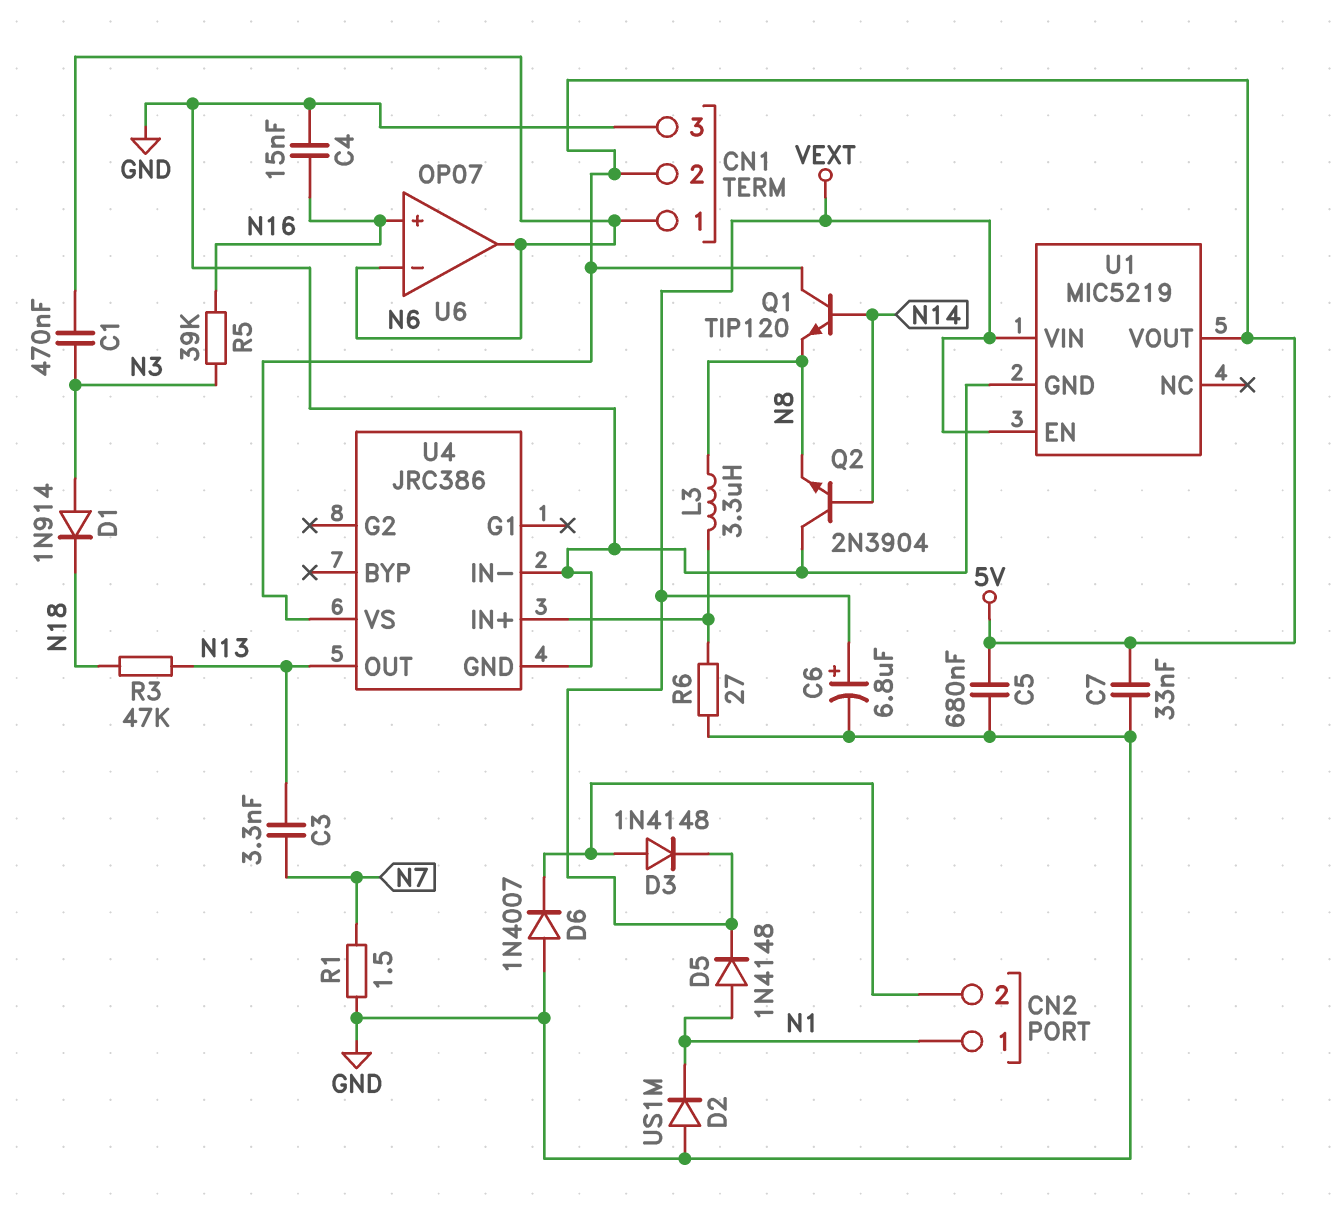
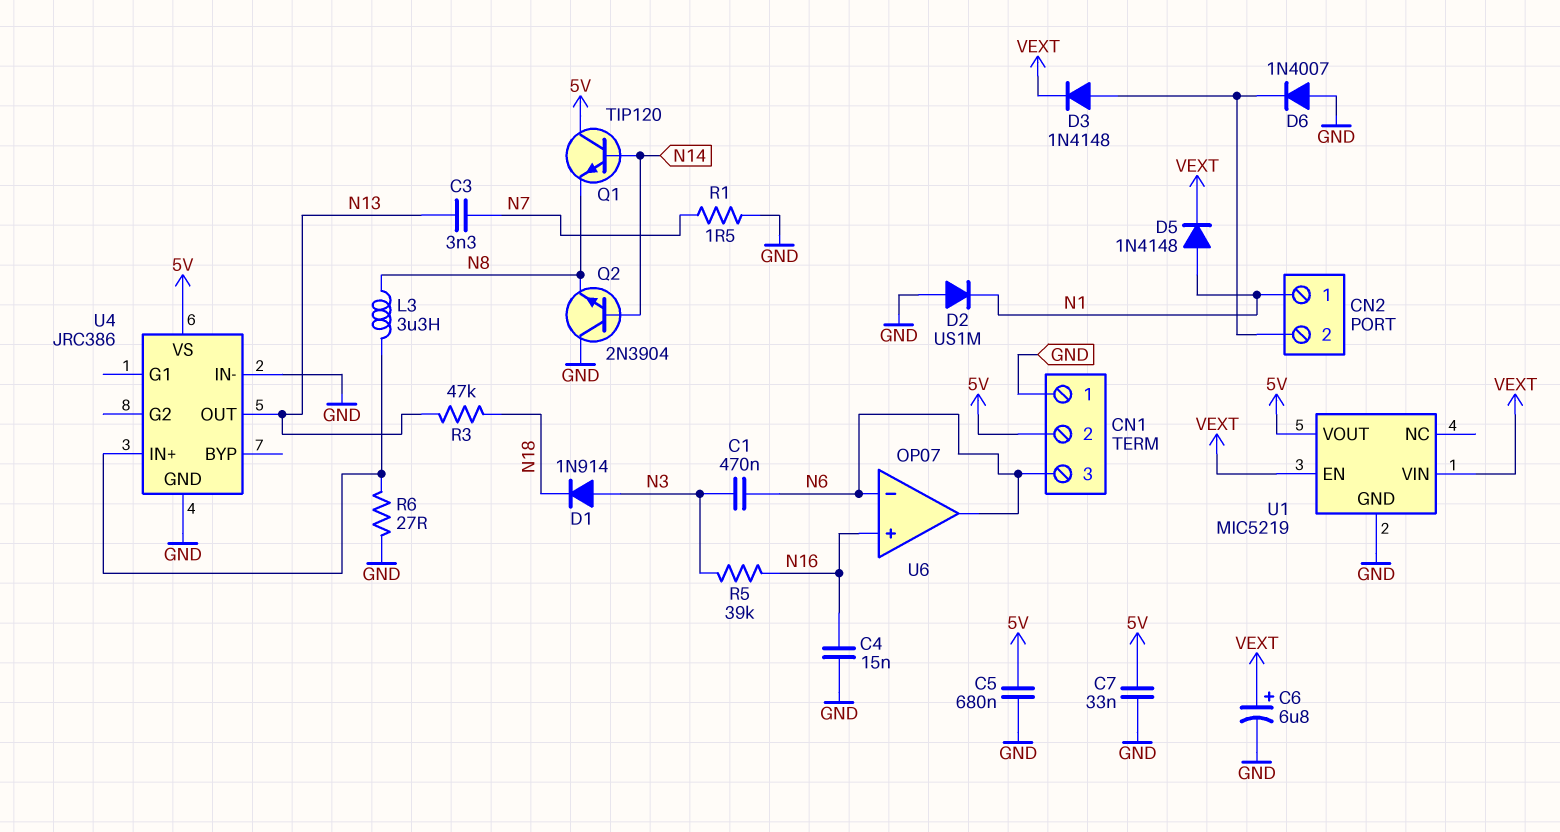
CN1 pin 1: N6 -> GND
CN1 pin 3: GND -> N6

